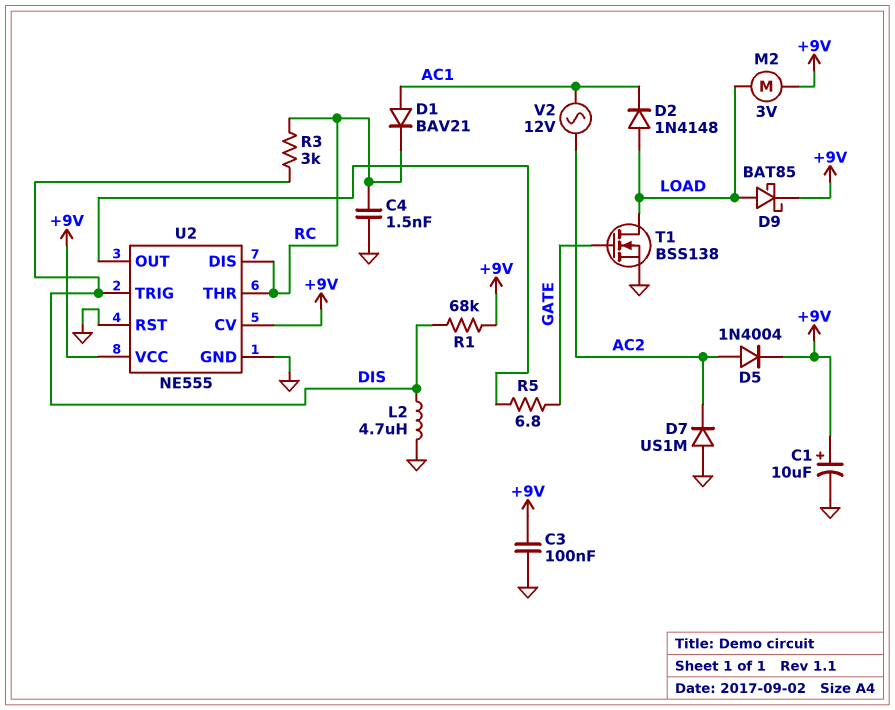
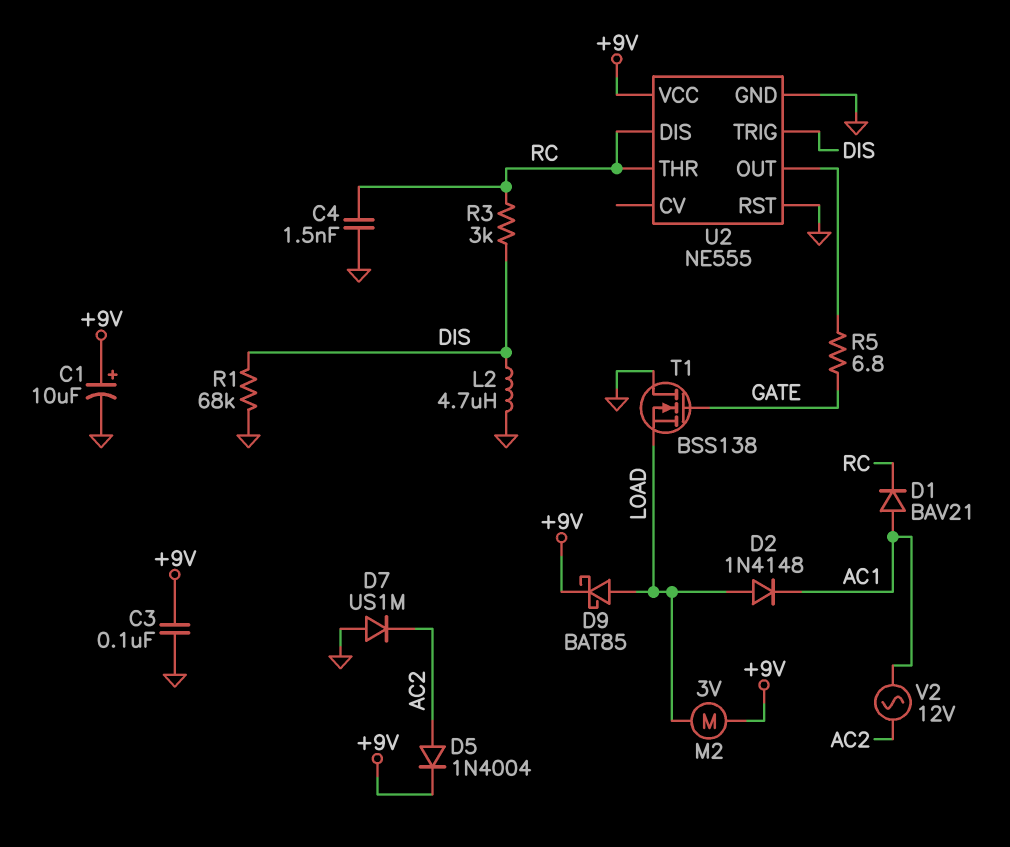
R1: 68k (+9V, DIS) -> 68k (DIS, GND)
T1: NMOS BSS138 (G GATE, D LOAD, S GND) -> NMOS BSS138 (G GATE, D GND, S LOAD)
U2 pin CV: +9V -> none

